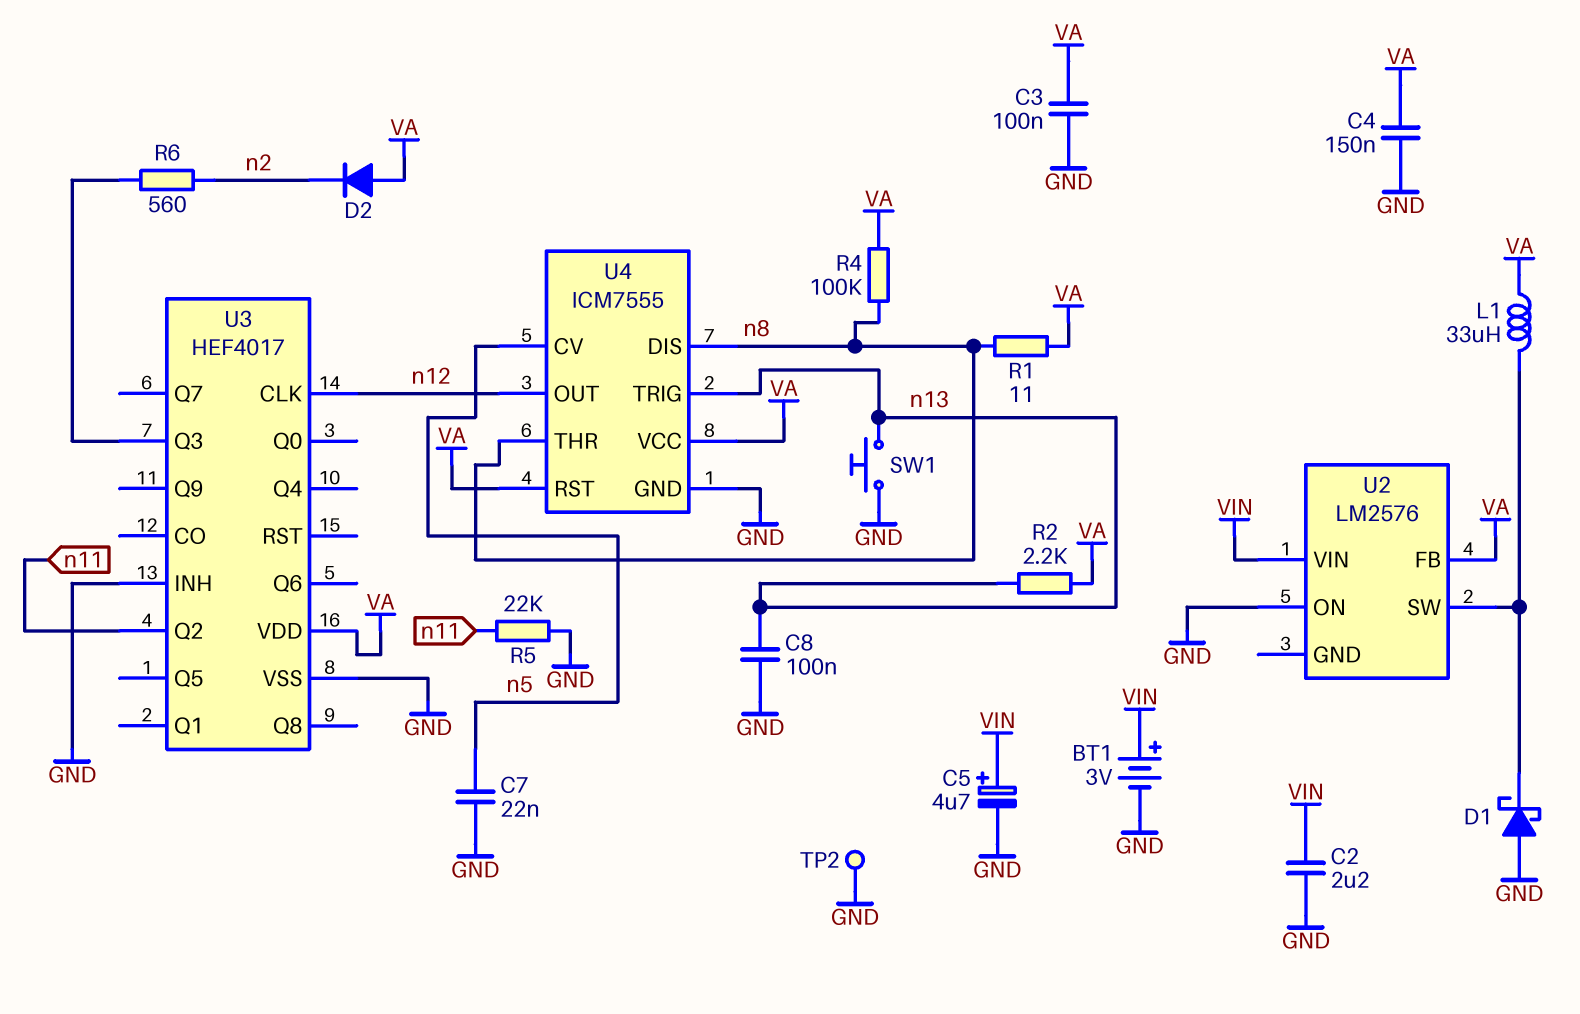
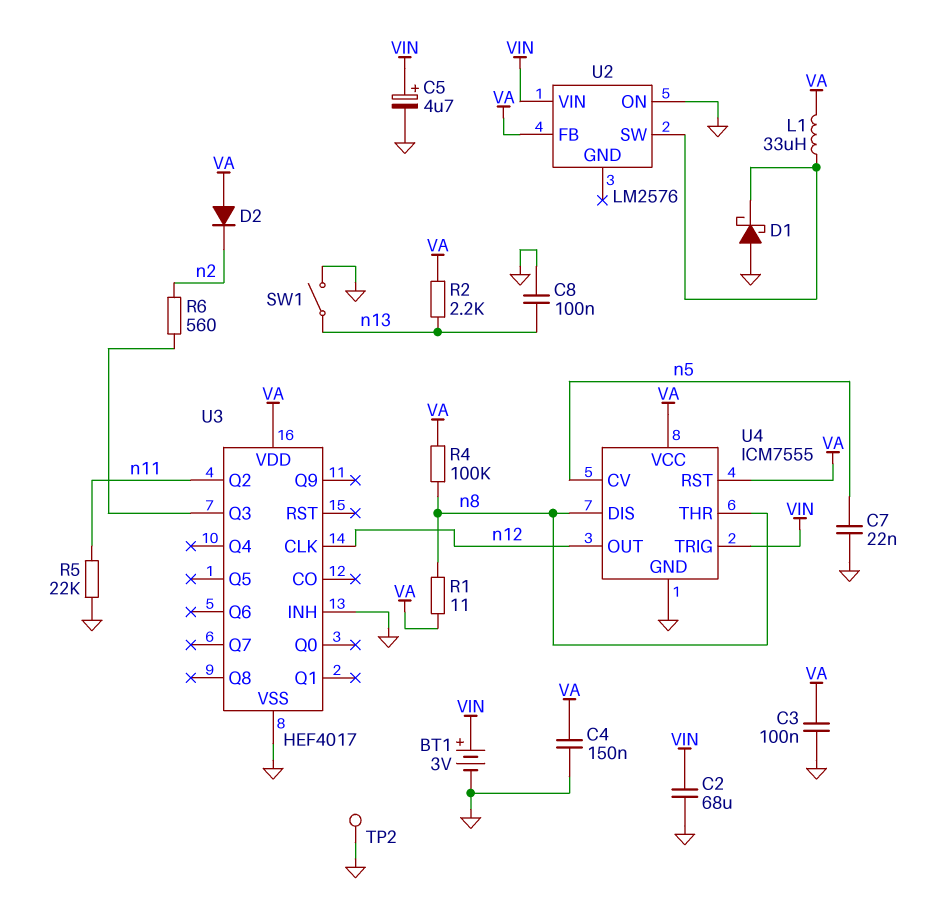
C2: 2.2uF (GND, VIN) -> 68uF (GND, VIN)
SW1: button (GND, n13) -> switch (GND, n13)
U4 pin TRIG: n13 -> VIN

